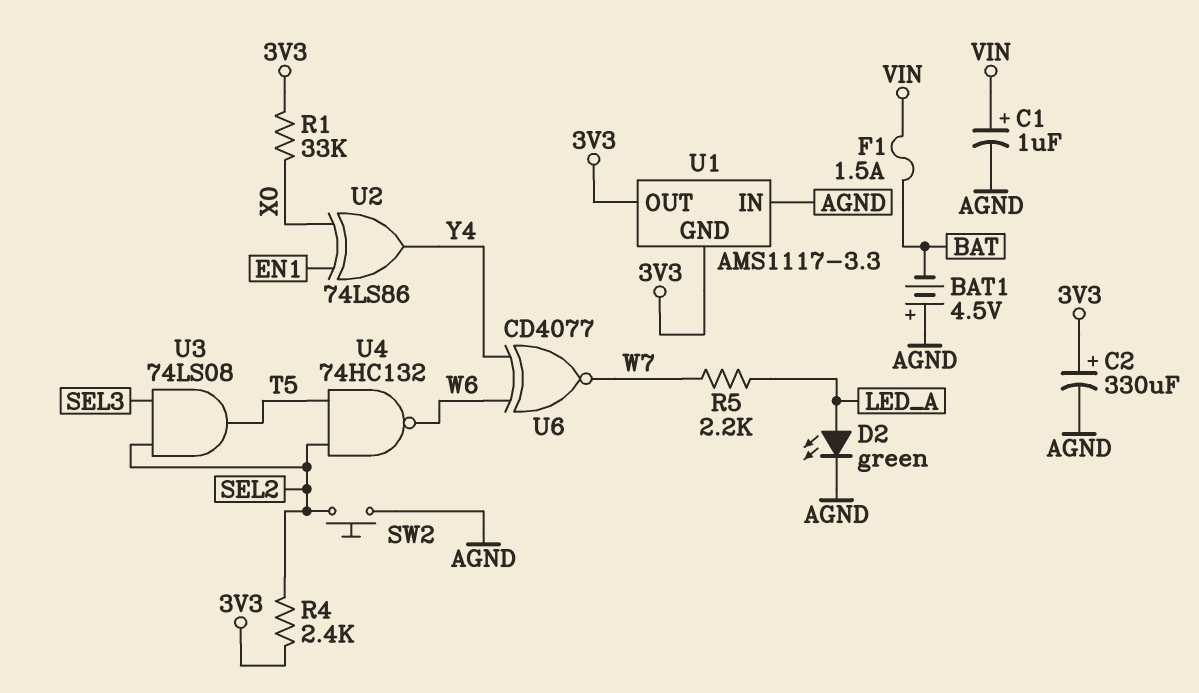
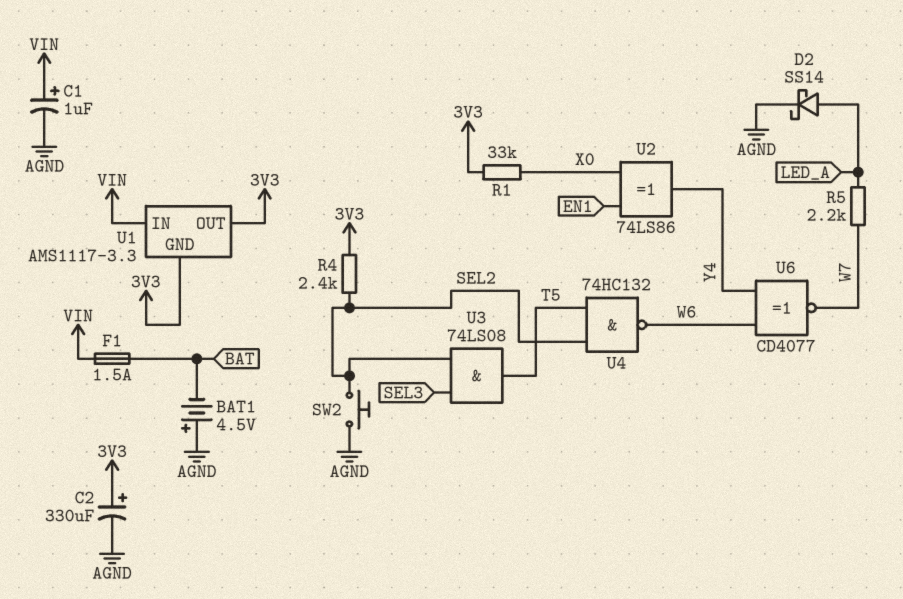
D2: LED green (A LED_A, K AGND) -> schottky SS14 (A LED_A, K AGND)
U1 pin IN: AGND -> VIN

